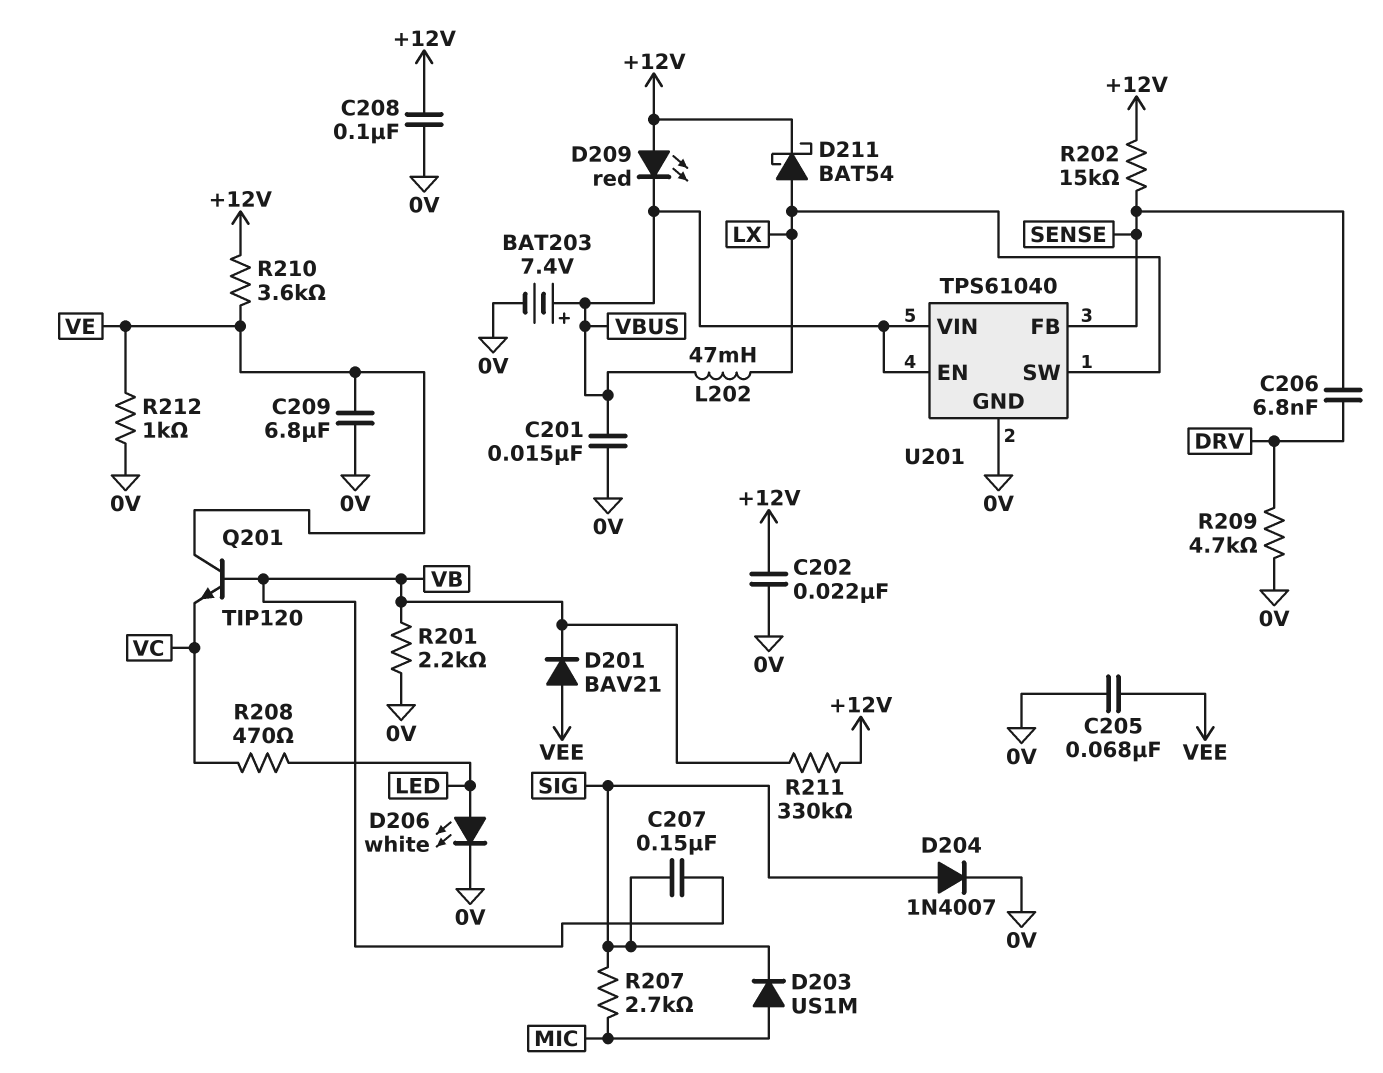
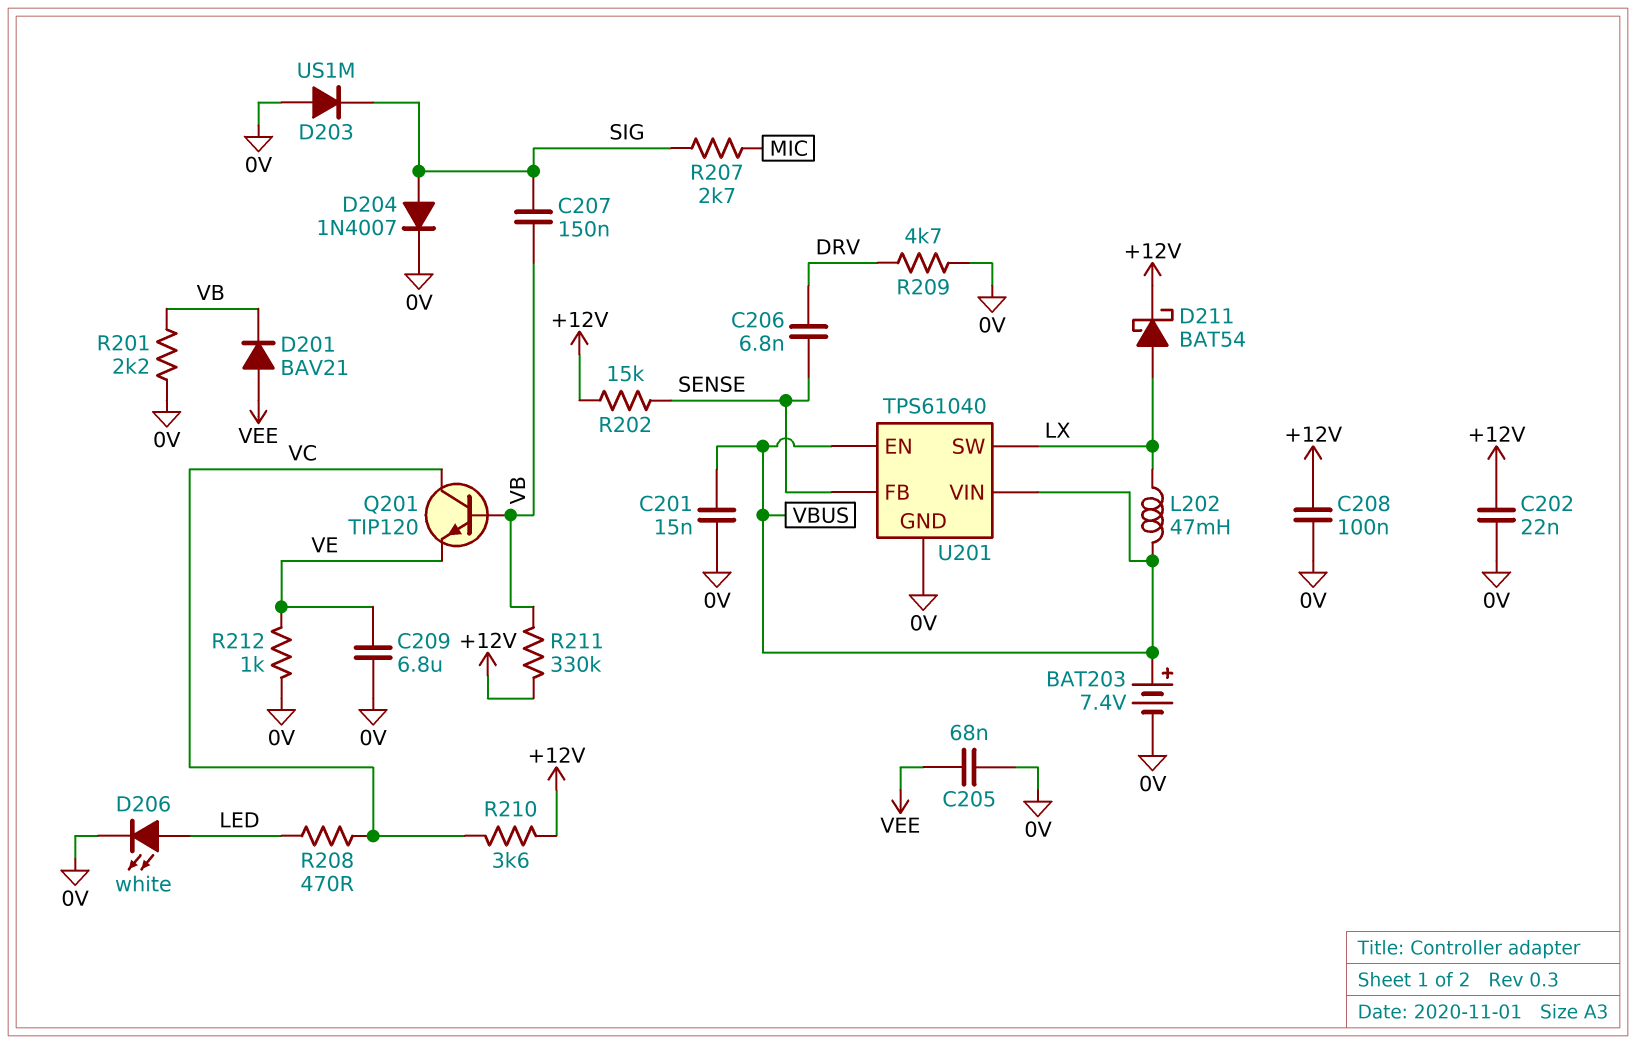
D203: diode US1M (A MIC, K SIG) -> diode US1M (A 0V, K SIG)
D209: LED red (A +12V, K VBUS) -> none
Q201: NPN TIP120 (B VB, C VE, E VC) -> NPN TIP120 (B VB, C VC, E VE)
R210: 3.6k (+12V, VE) -> 3.6k (+12V, VC)

